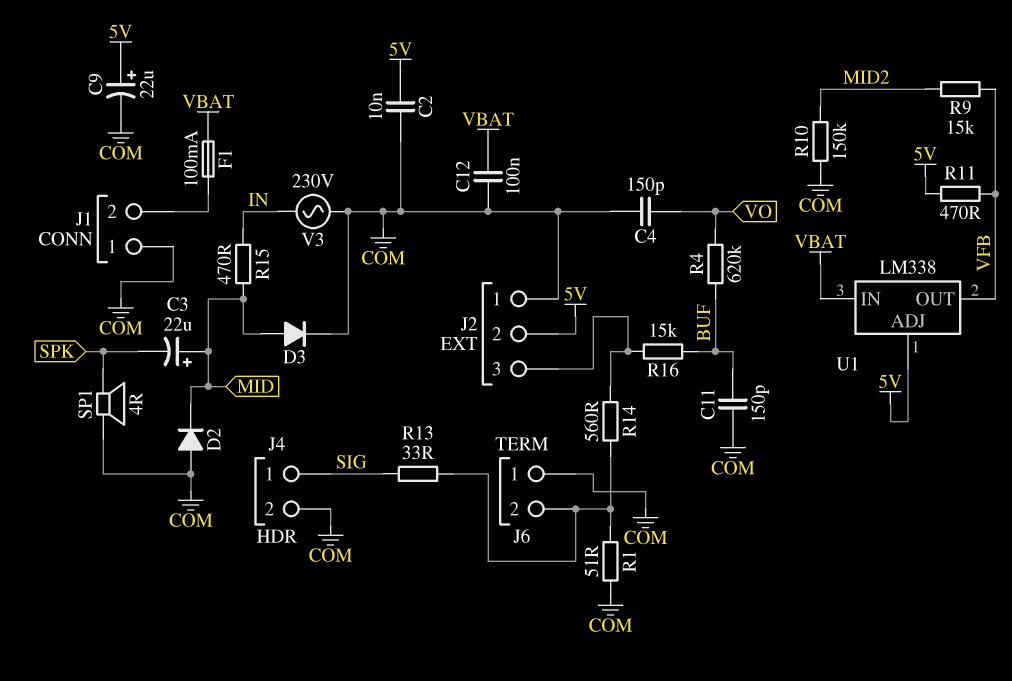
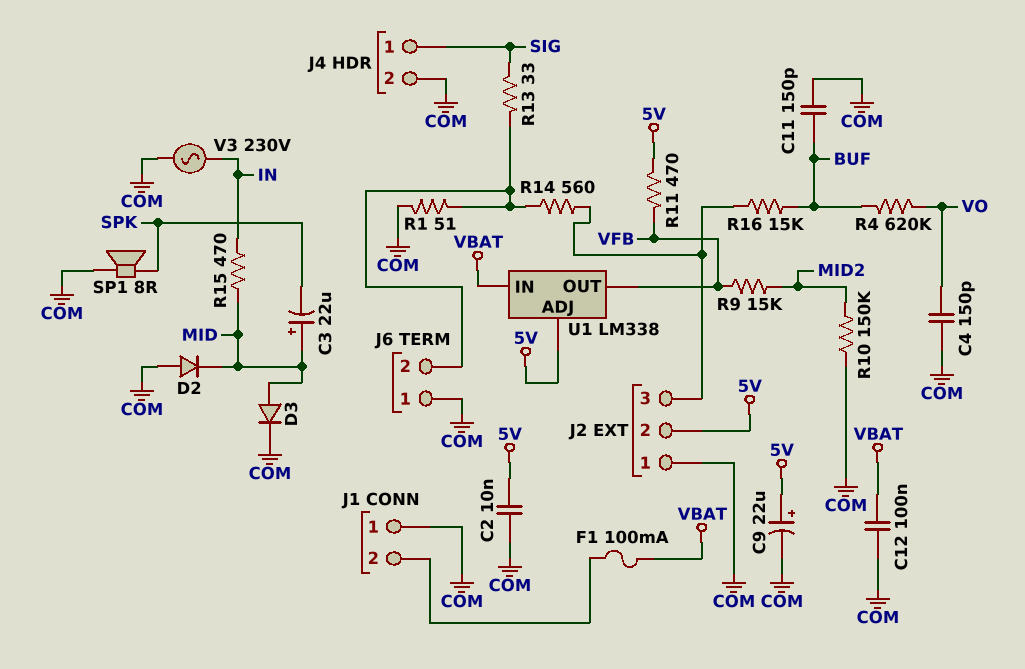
SP1: speaker 4R (COM, SPK) -> speaker 8R (COM, SPK)

